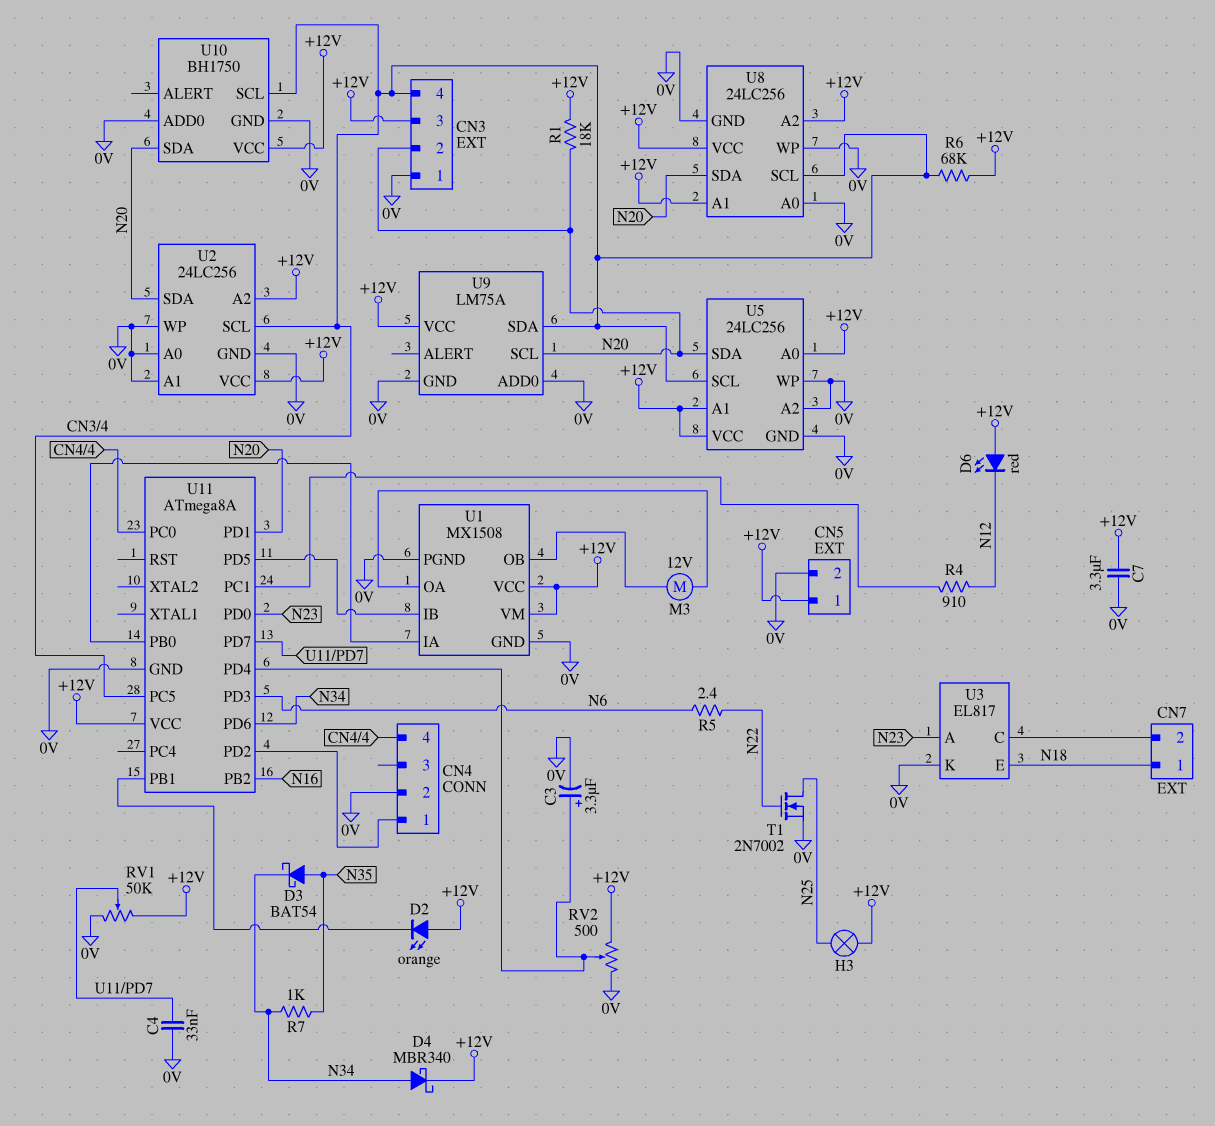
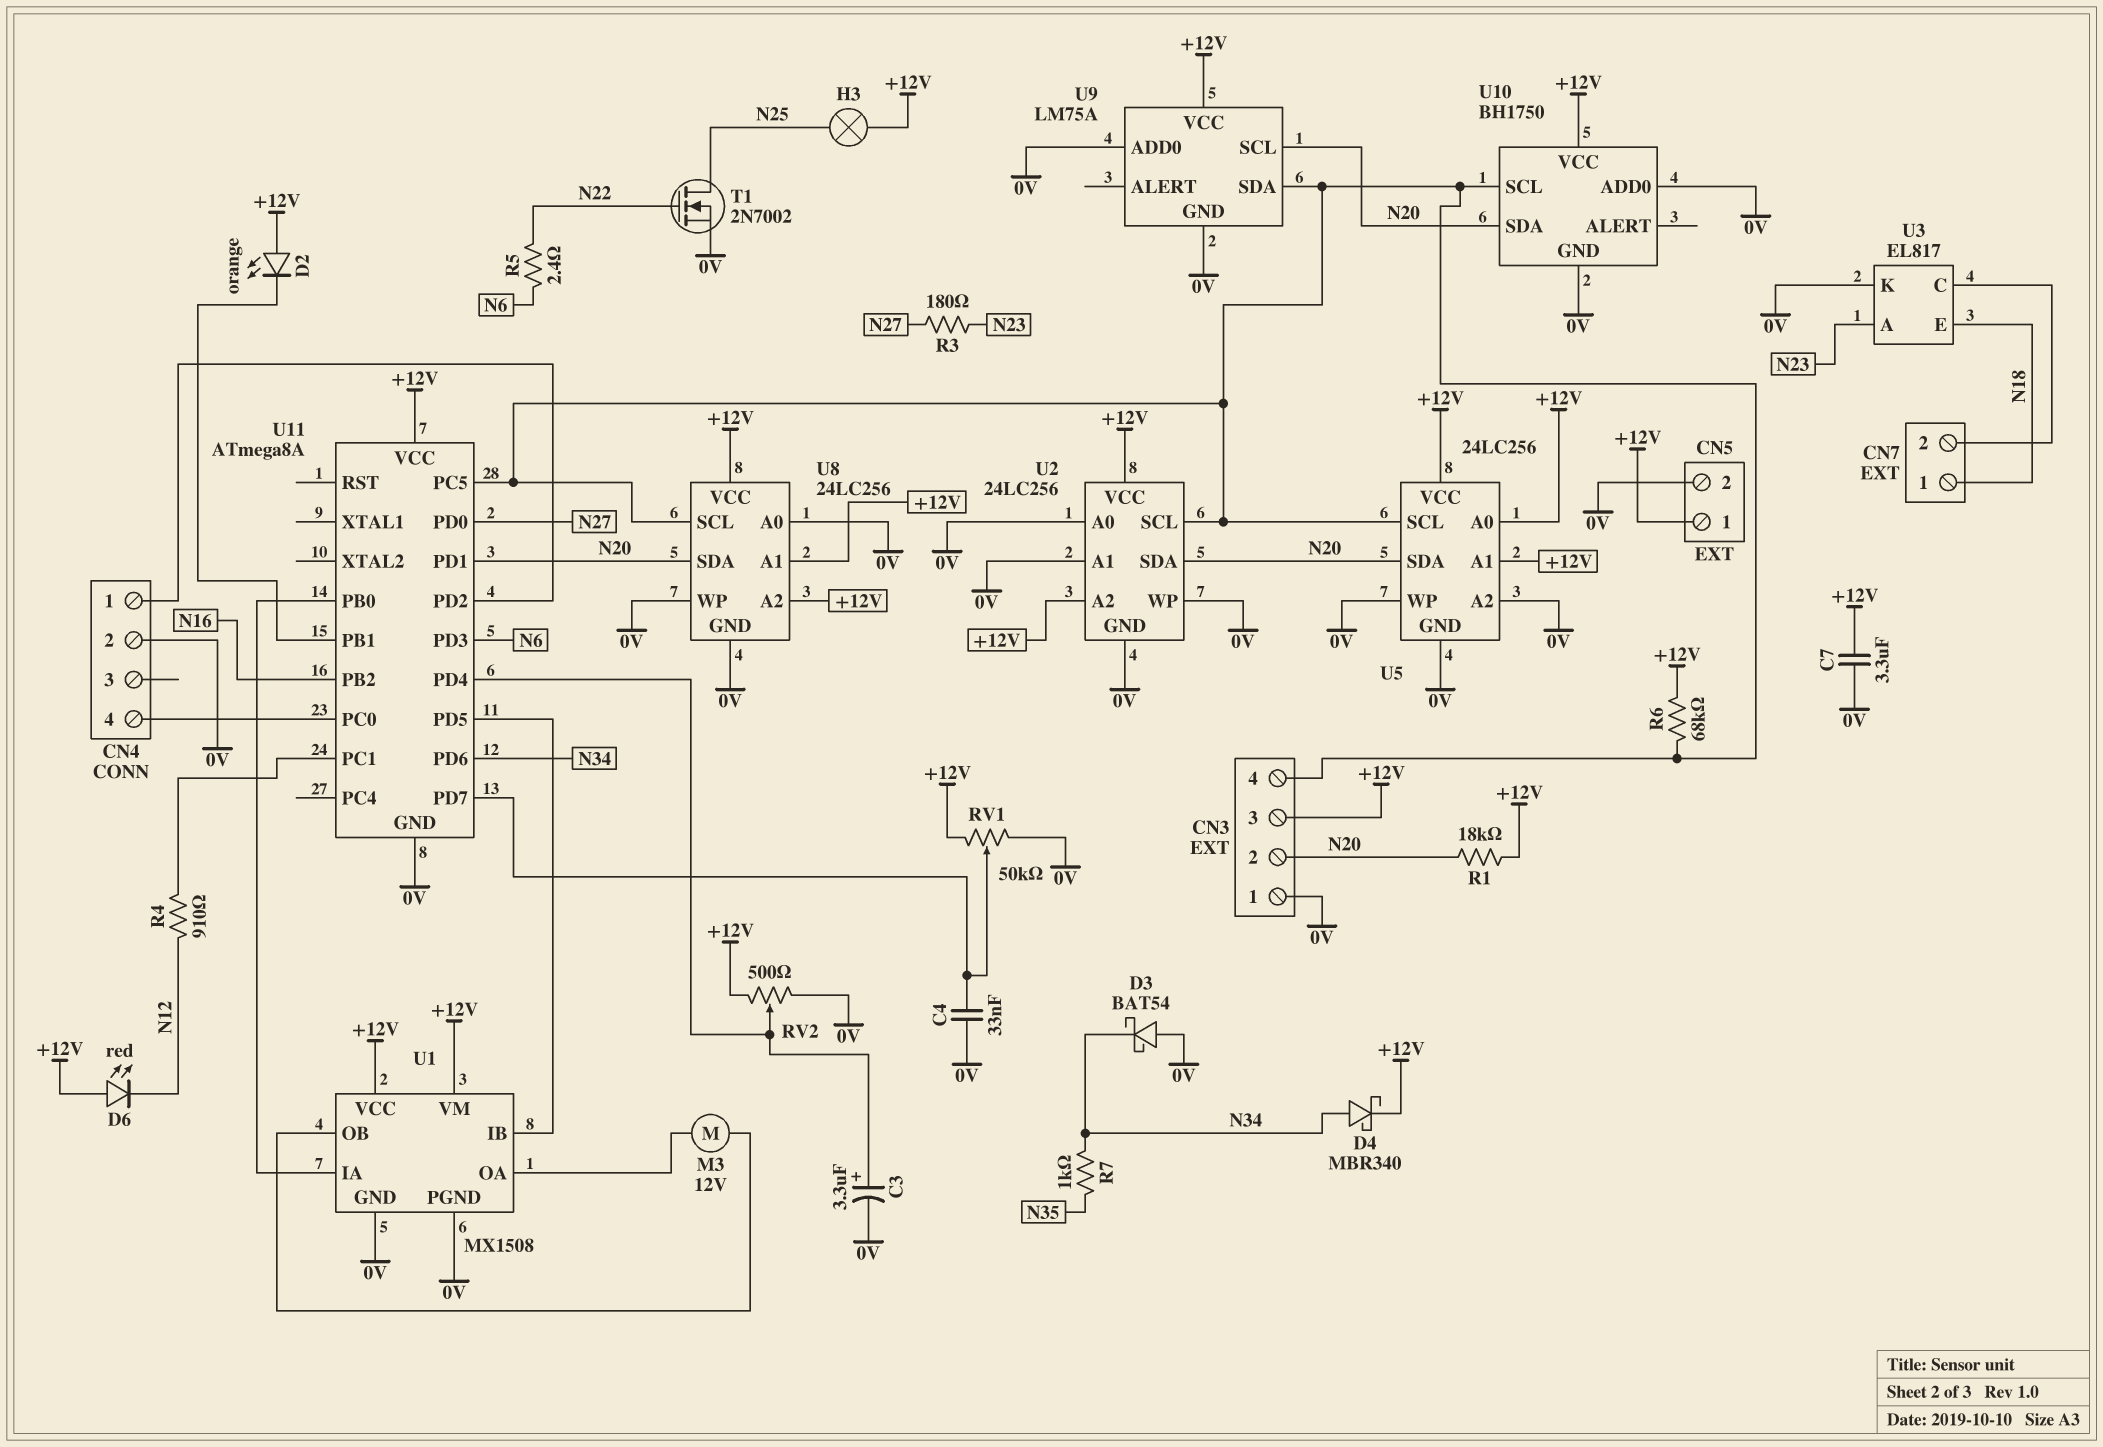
D3: schottky BAT54 (A N35, K N34) -> schottky BAT54 (A 0V, K N34)
R3: none -> 180 (N23, N27)
U11 pin PD0: N23 -> N27

